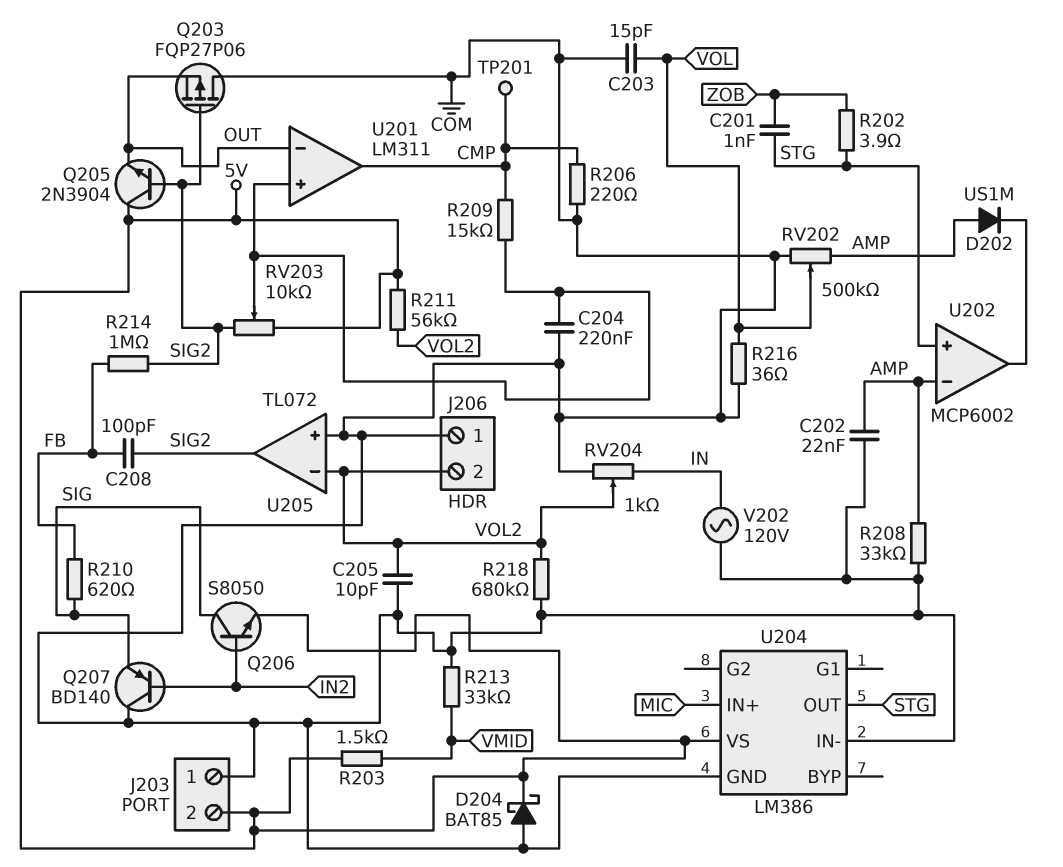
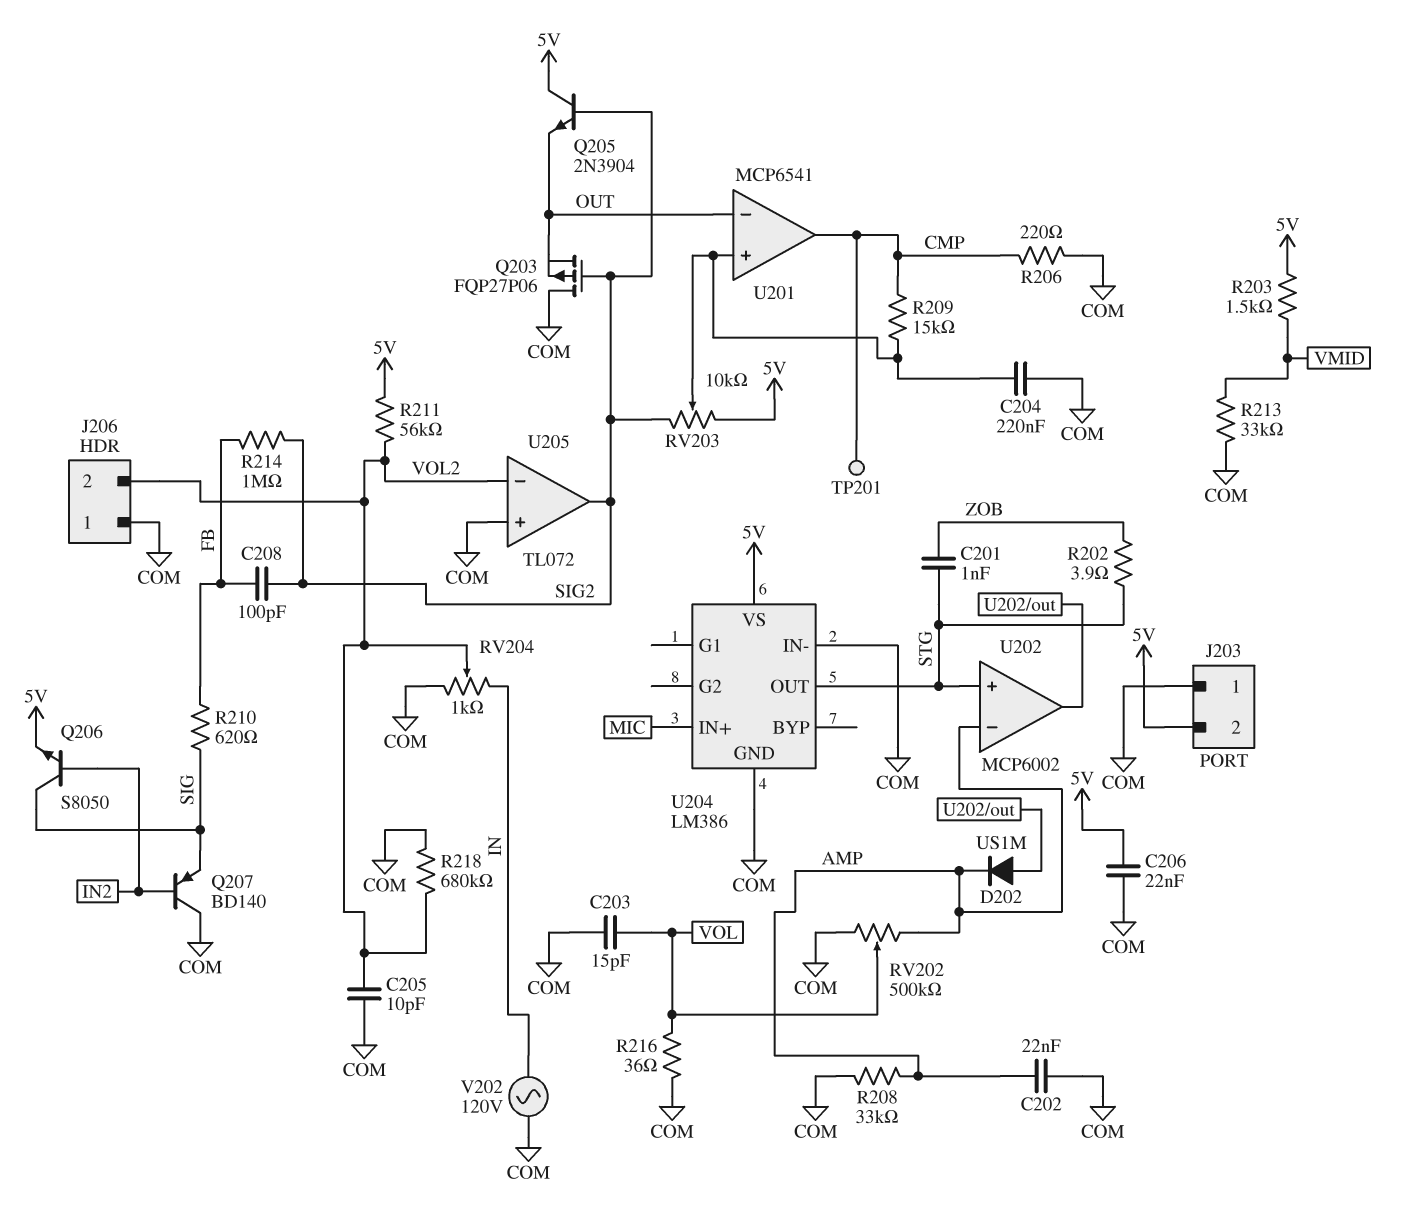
C206: none -> 22nF (5V, COM)
D202: diode US1M (A AMP, K U202/out) -> diode US1M (A U202/out, K AMP)
D204: schottky BAT85 (A COM, K 5V) -> none
U201: LM311 -> MCP6541

